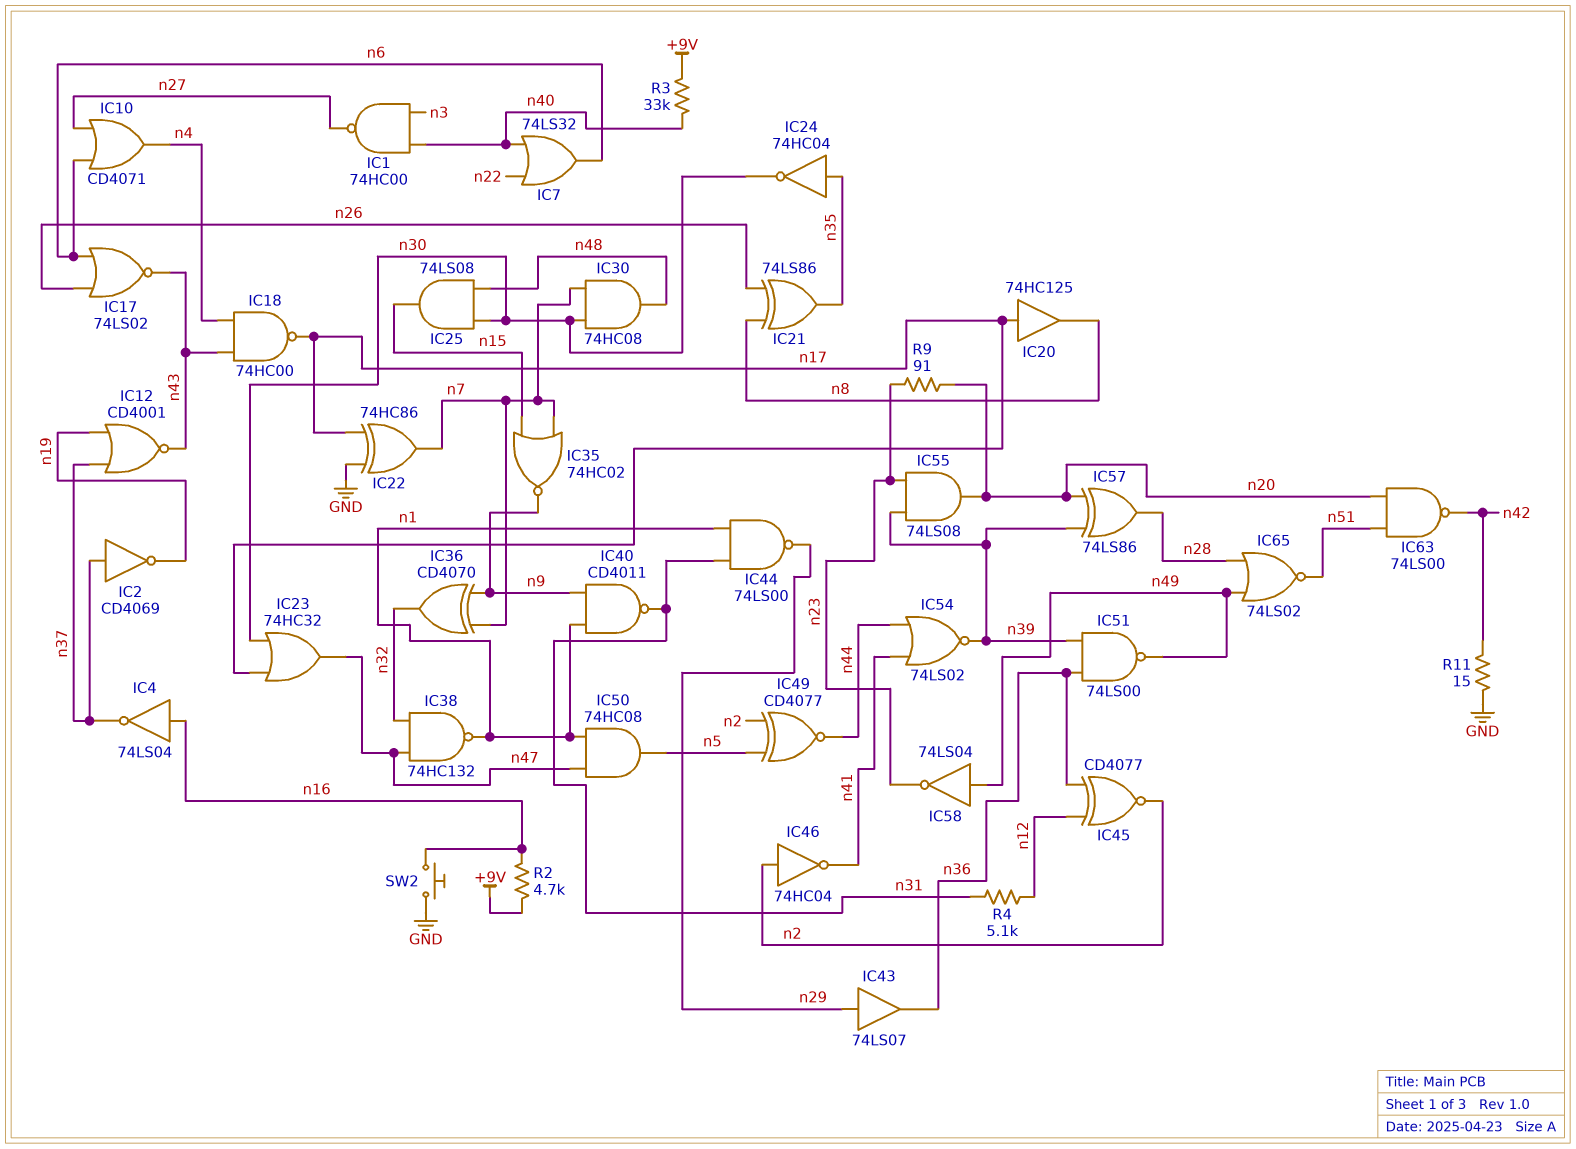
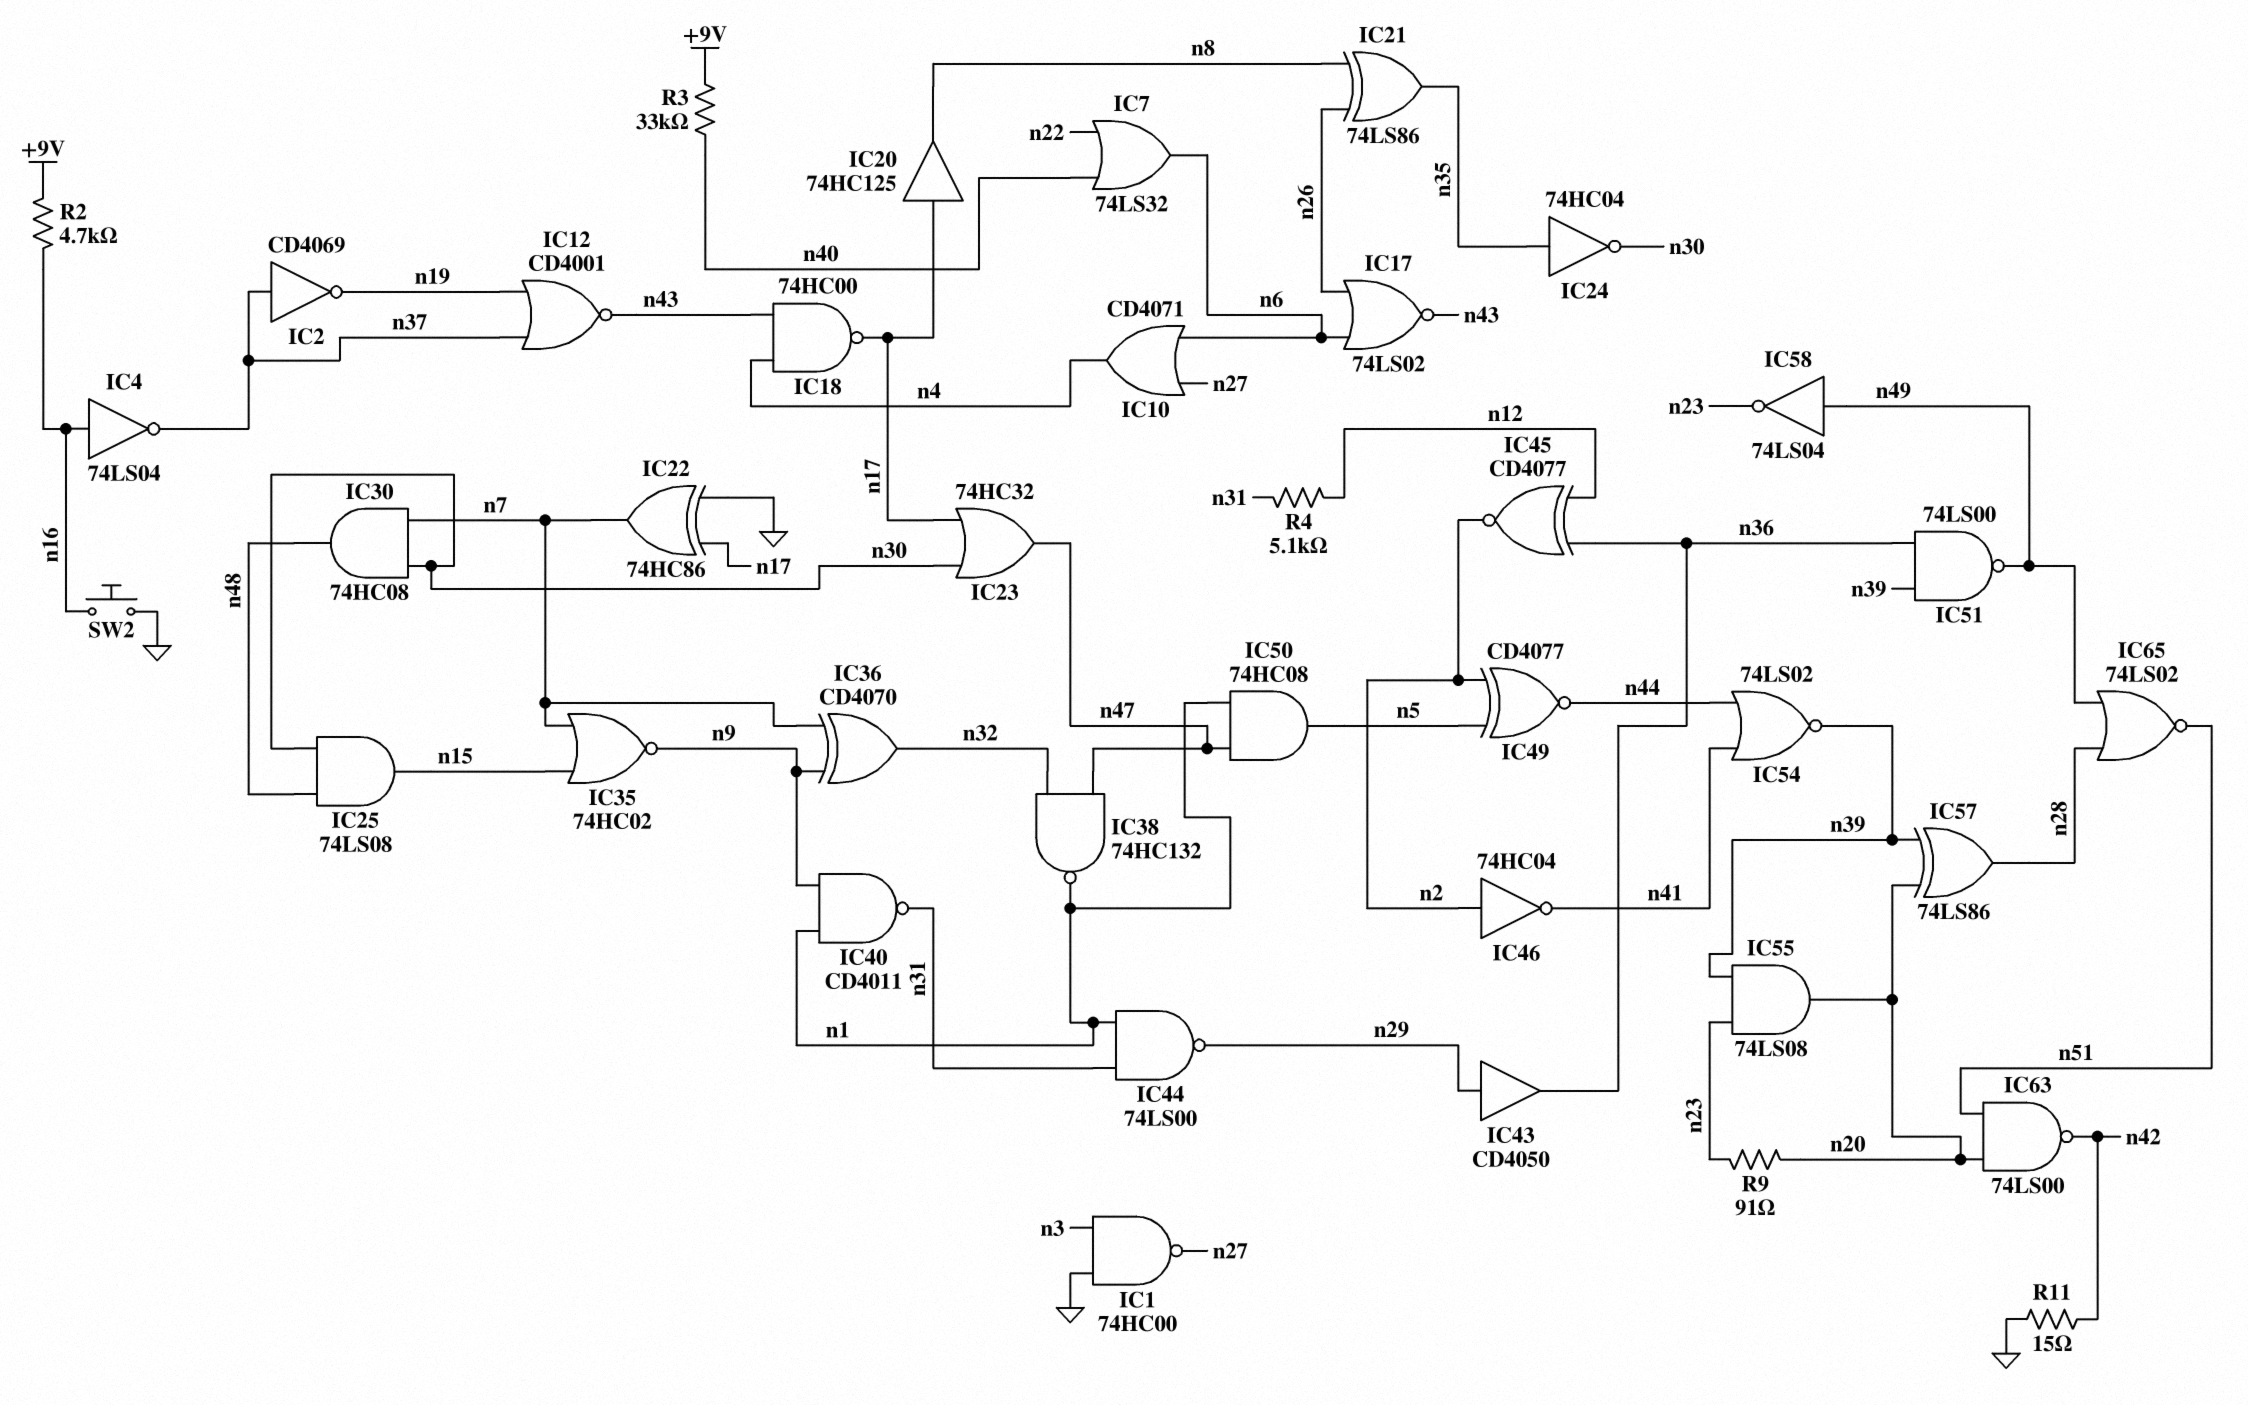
IC1: NAND 74HC00 (in n3, in n40, out n27) -> NAND 74HC00 (in GND, in n3, out n27)
IC43: buffer 74LS07 (in n29, out n36) -> buffer CD4050 (in n29, out n36)

